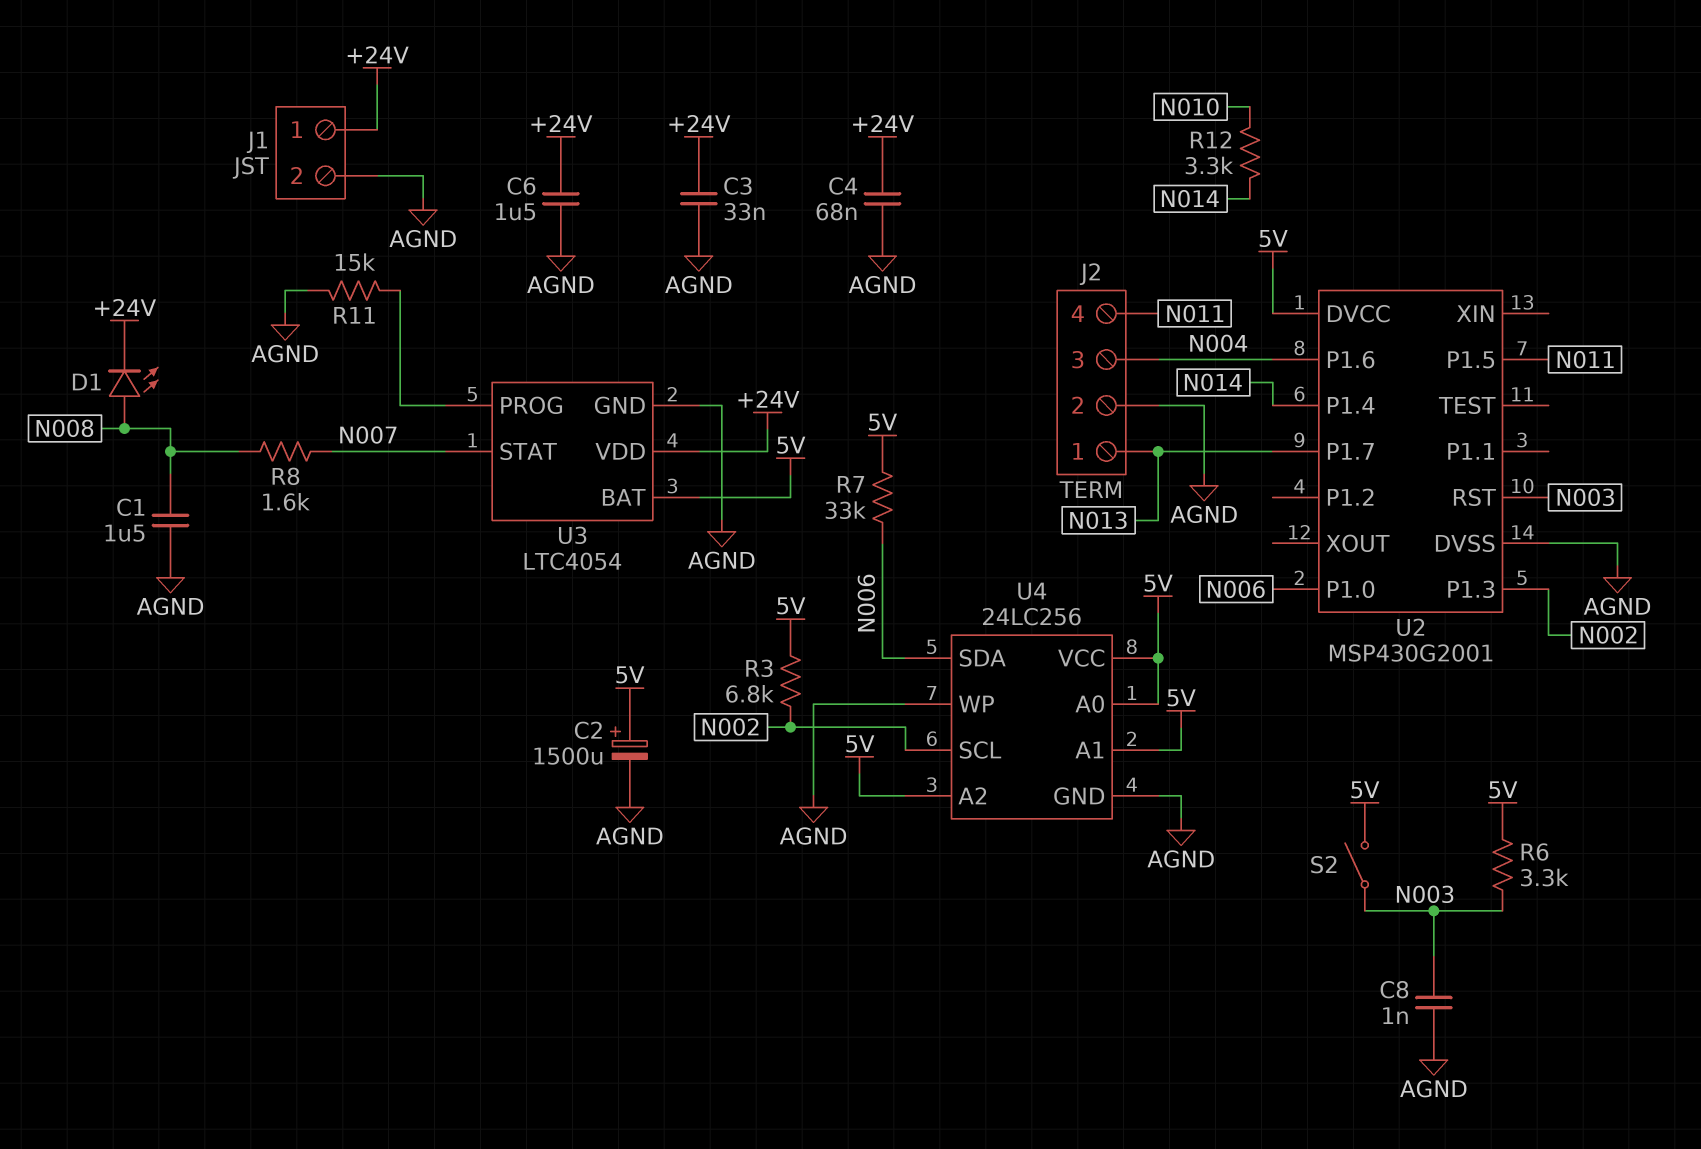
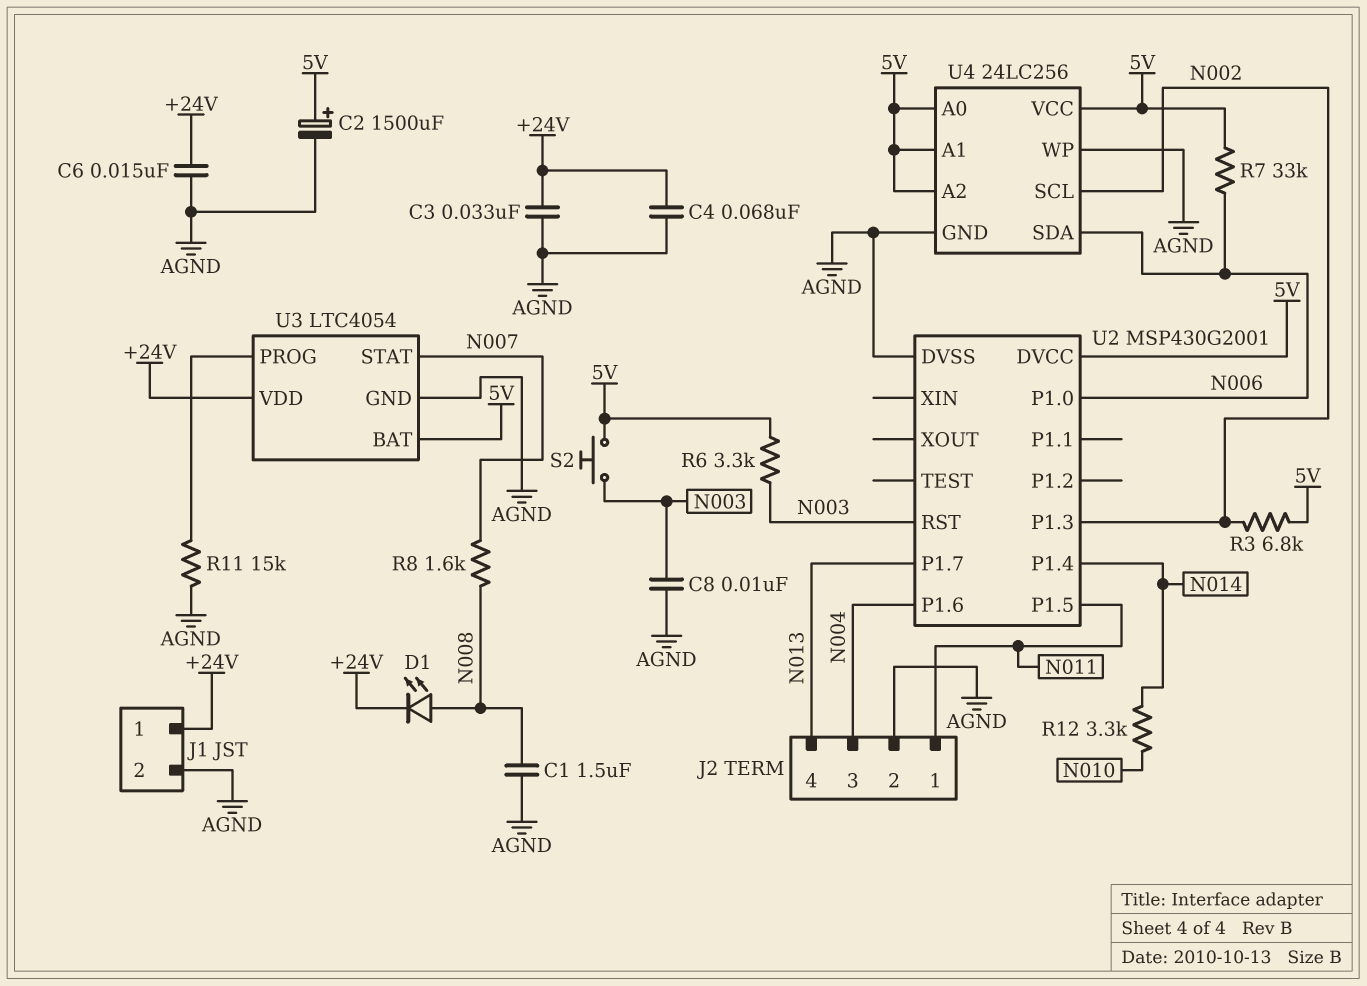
C6: 1.5uF (+24V, AGND) -> 15nF (+24V, AGND)
C8: 1nF (AGND, N003) -> 10nF (AGND, N003)
J2 pin 1: N013 -> N011
J2 pin 4: N011 -> N013
S2: switch (5V, N003) -> button (5V, N003)

